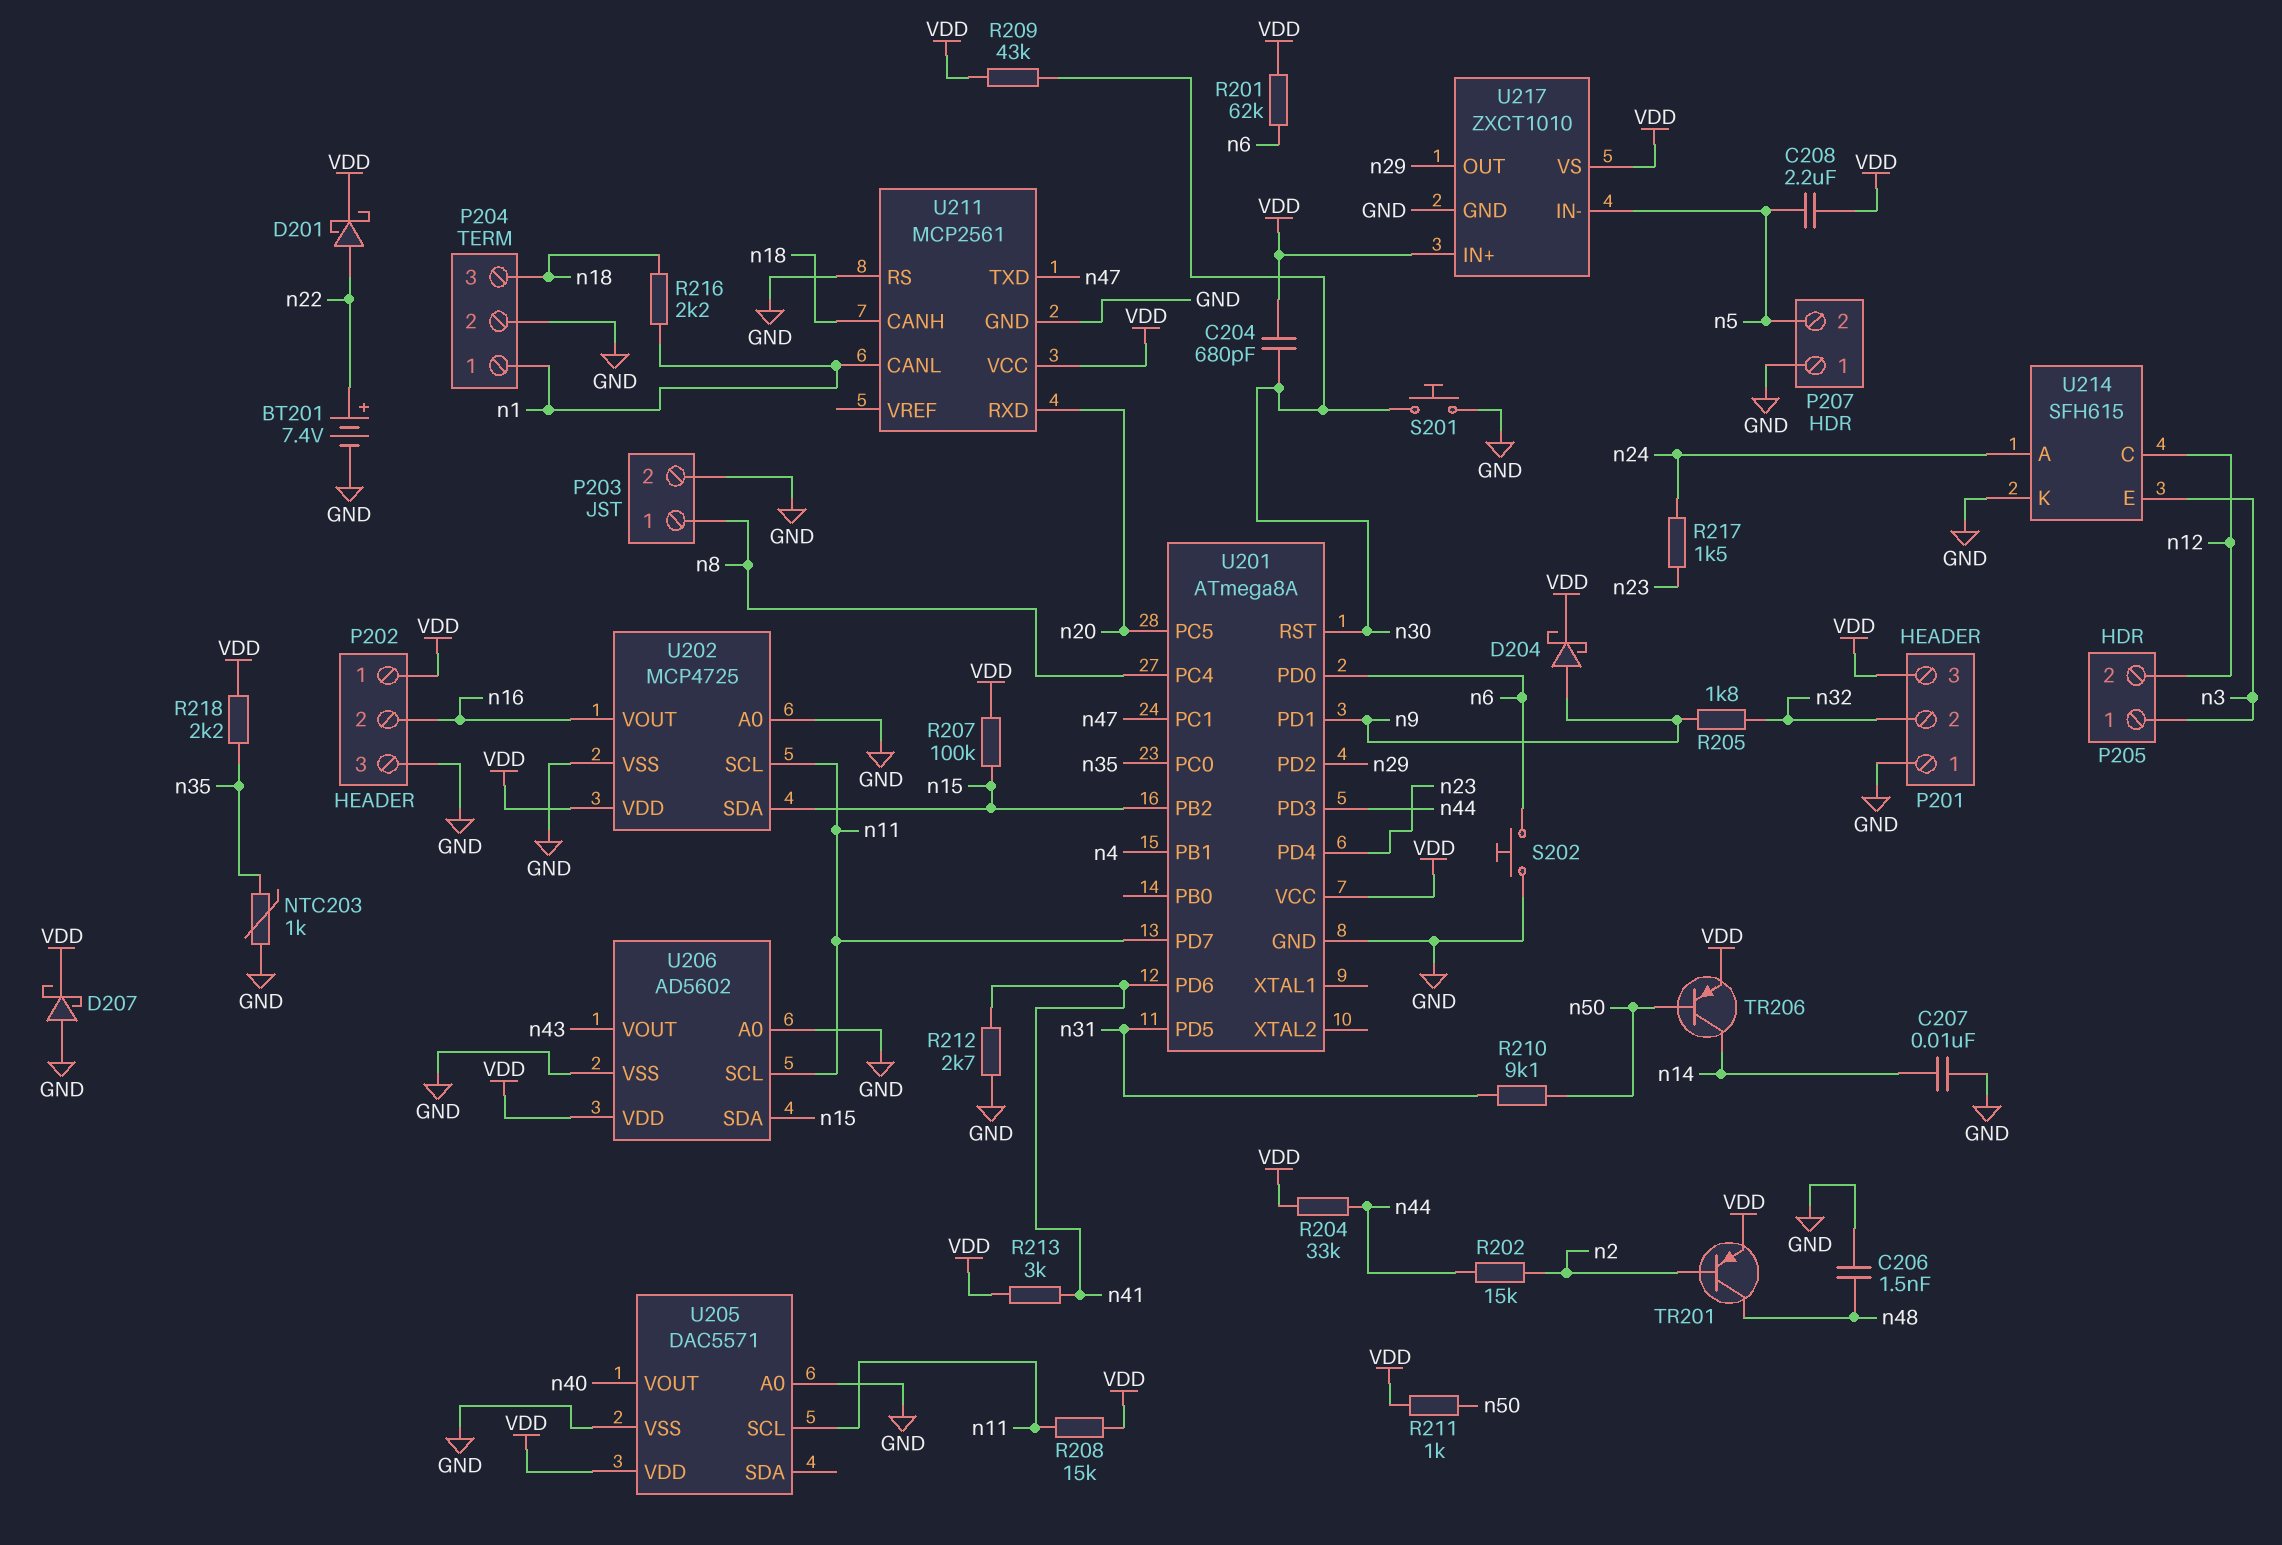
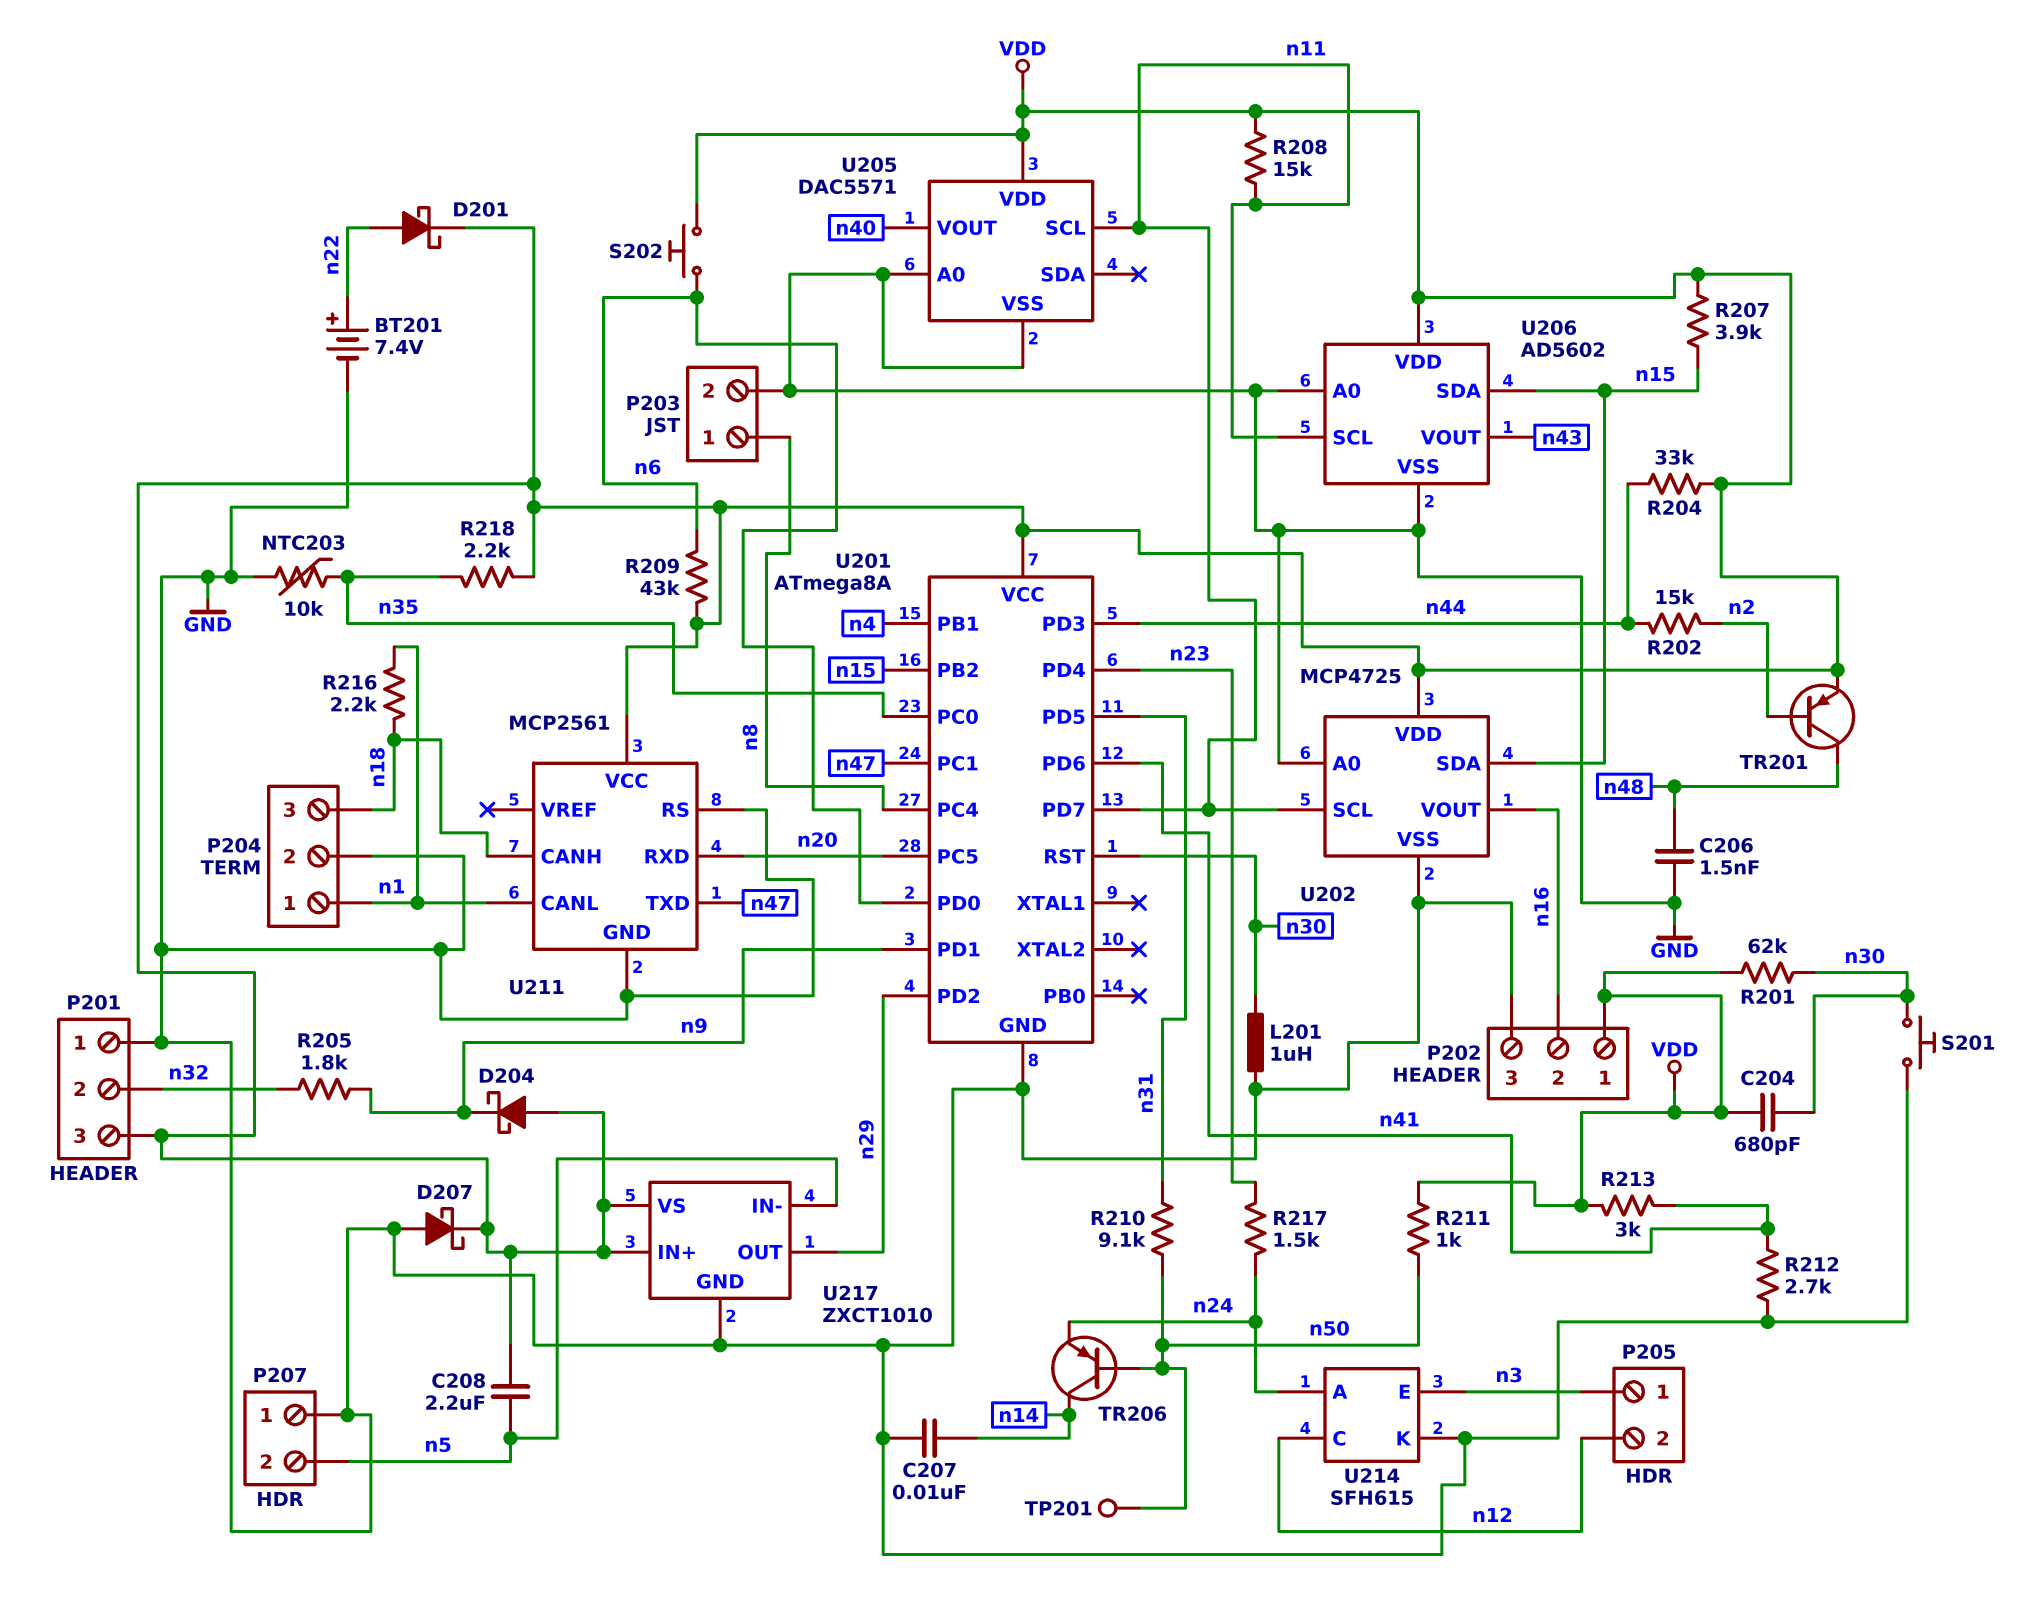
D204: schottky (A n9, K VDD) -> schottky (A VDD, K n9)
L201: none -> 1uH (GND, n30)
NTC203: 1k (GND, n35) -> 10k (GND, n35)
R201: 62k (VDD, n6) -> 62k (VDD, n30)
R207: 100k (VDD, n15) -> 3.9k (VDD, n15)
R209: 43k (VDD, n30) -> 43k (VDD, n6)
S202: button (GND, n6) -> button (VDD, n6)
TP201: none -> test point (n50)
TR206: PNP (B n50, C n14, E VDD) -> PNP (B n50, C n14, E n24)

